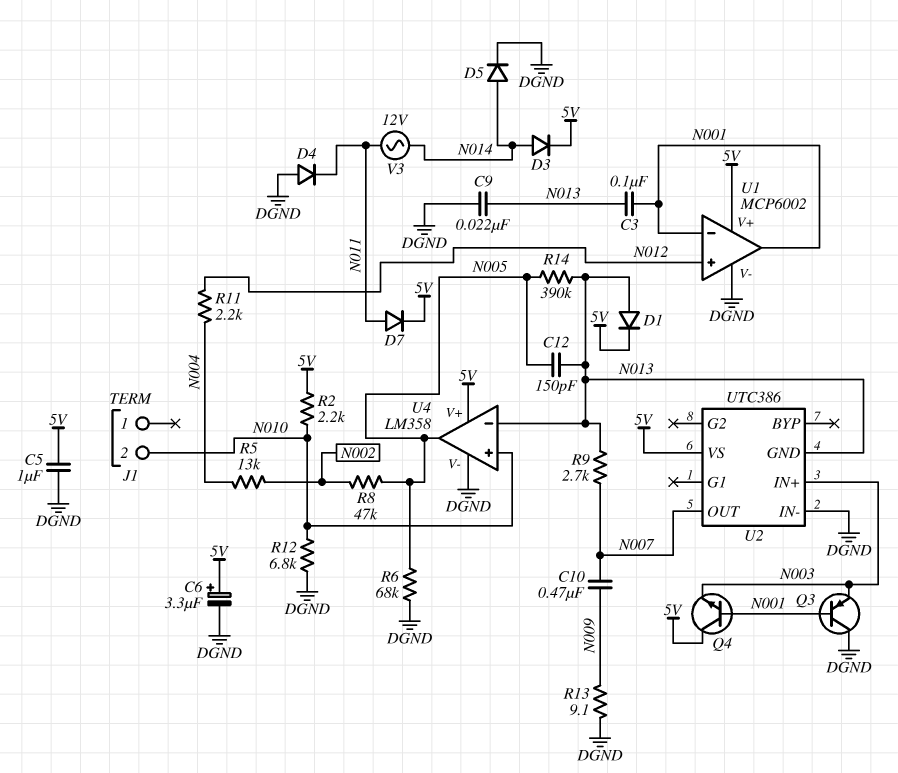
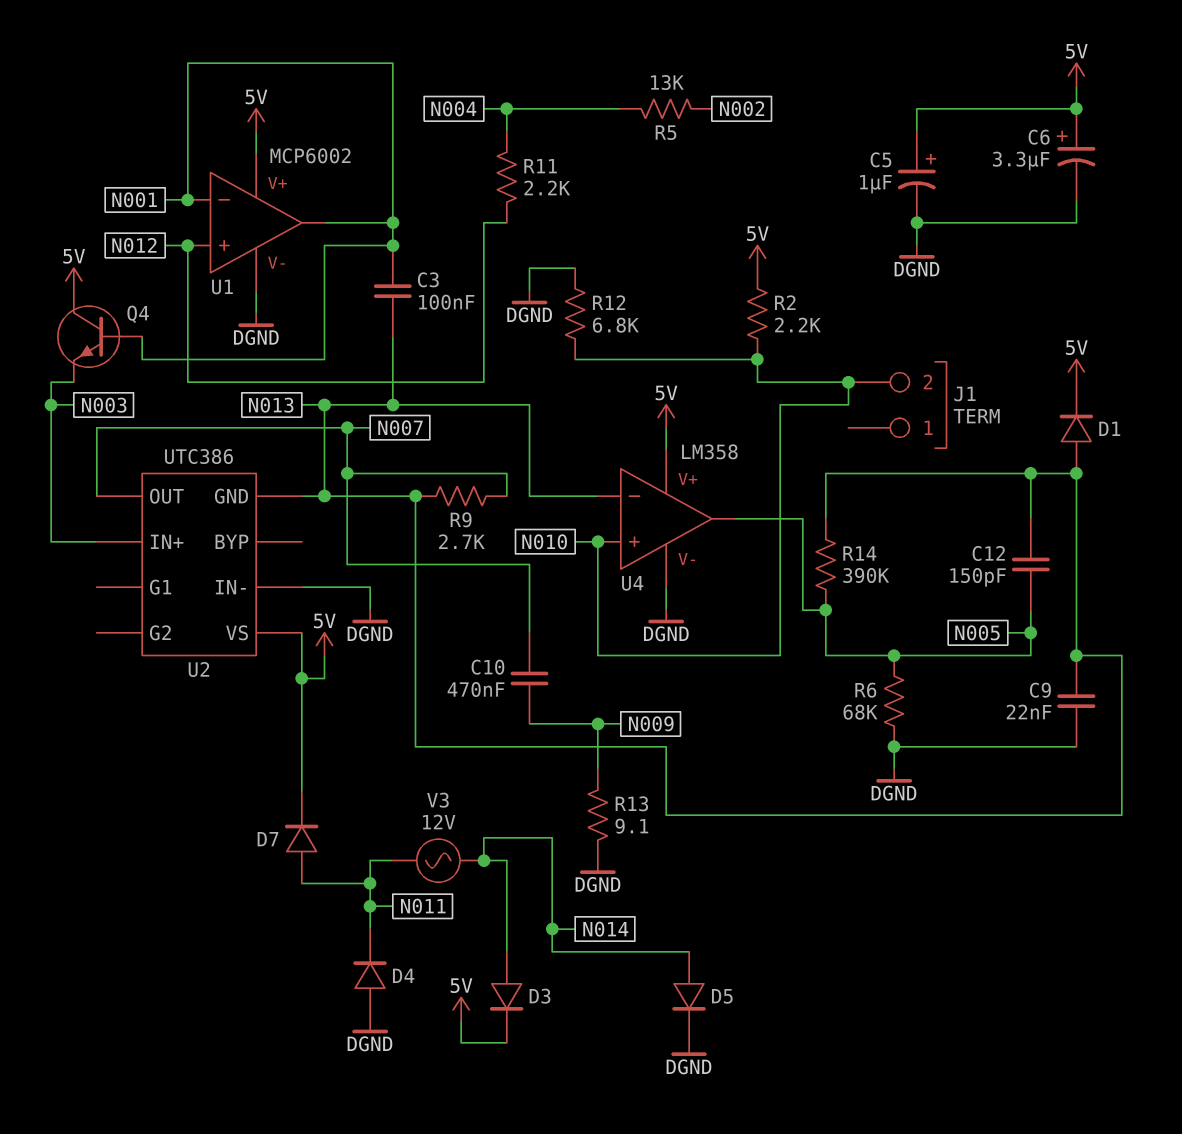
C5: 1uF (5V, DGND) -> 1uF (plus 5V, minus DGND)
Q3: PNP (B N001, C DGND, E N003) -> none
R8: 47k (N002, N005) -> none

